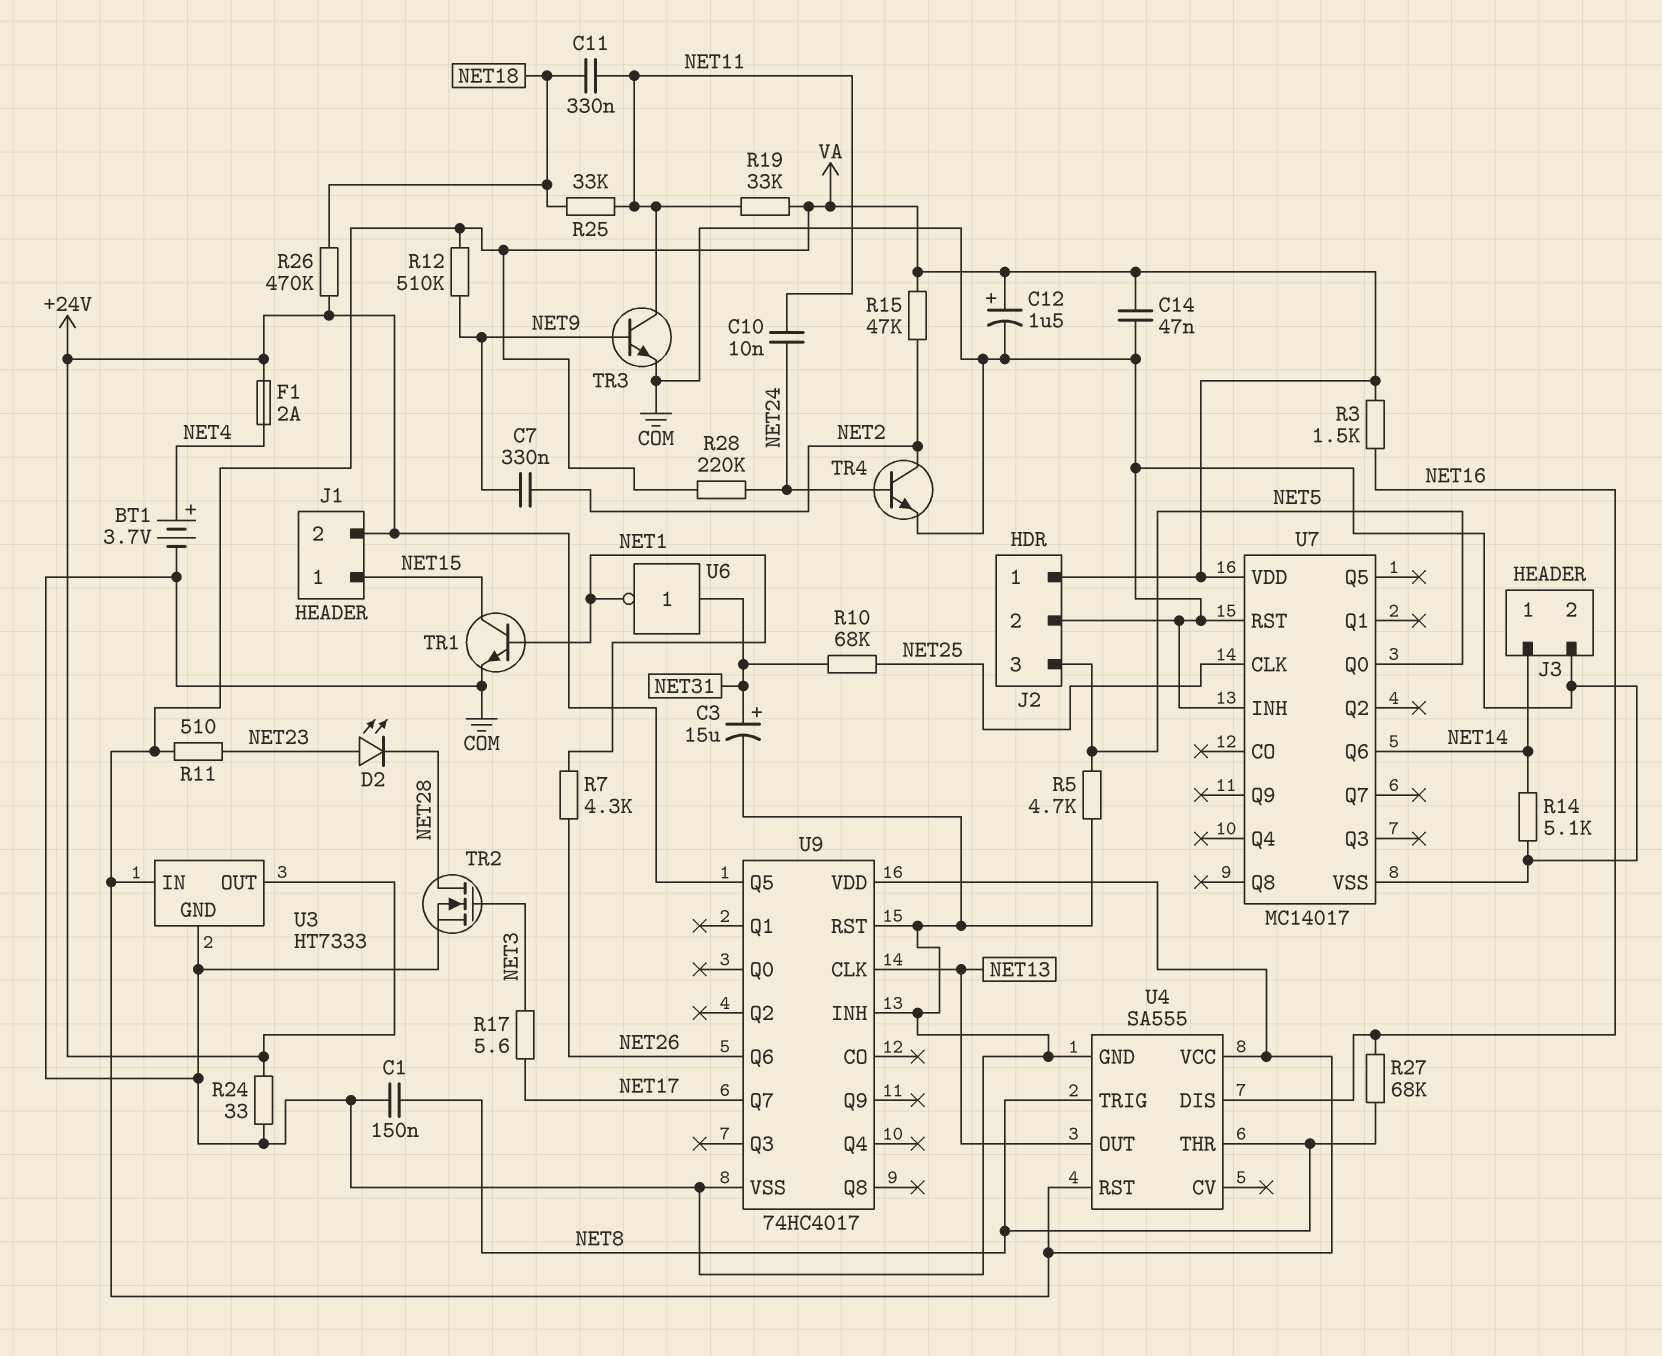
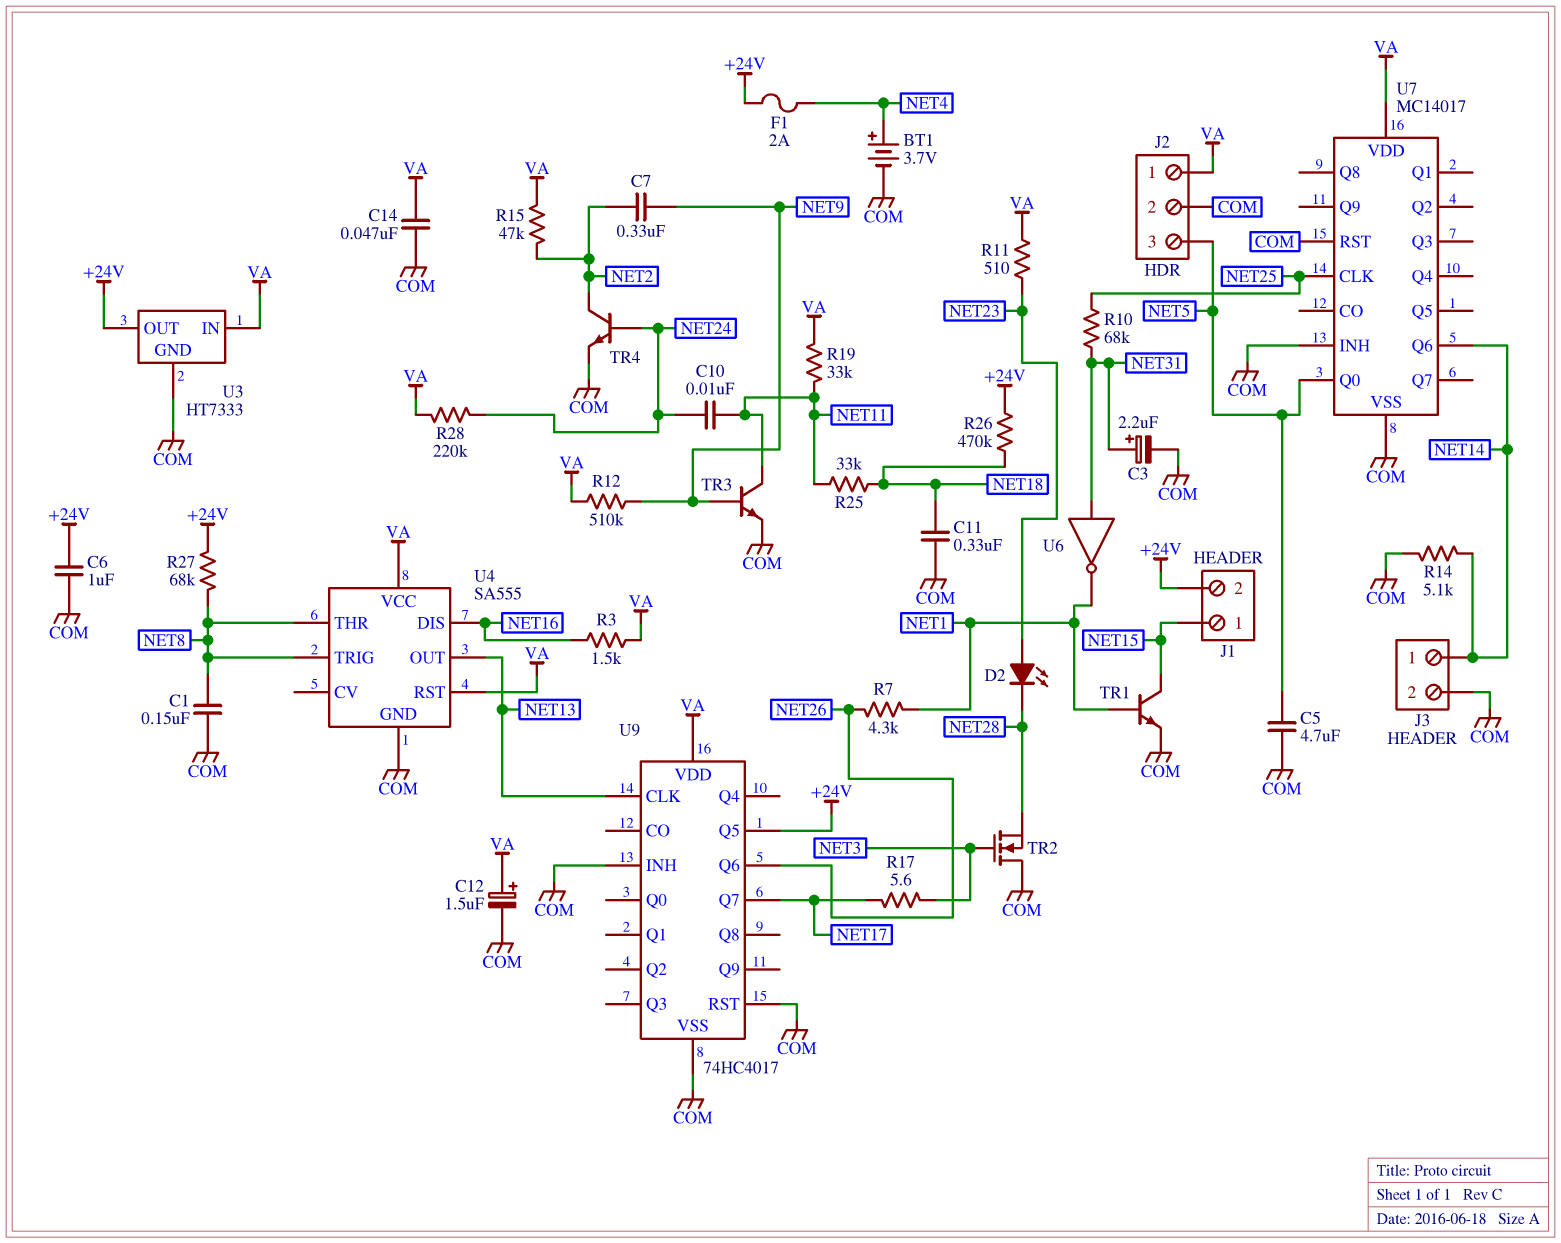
C3: 15uF (plus NET31, minus COM) -> 2.2uF (plus NET31, minus COM)
C5: none -> 4.7uF (COM, NET5)
C6: none -> 1uF (+24V, COM)
C11: 330nF (NET11, NET18) -> 330nF (COM, NET18)
R5: 4.7k (COM, NET5) -> none
R24: 33 (+24V, COM) -> none
R27: 68k (NET8, NET16) -> 68k (+24V, NET8)
TR2: NMOS (G NET3, D NET28, S COM) -> NMOS (G NET3, D COM, S NET28)

